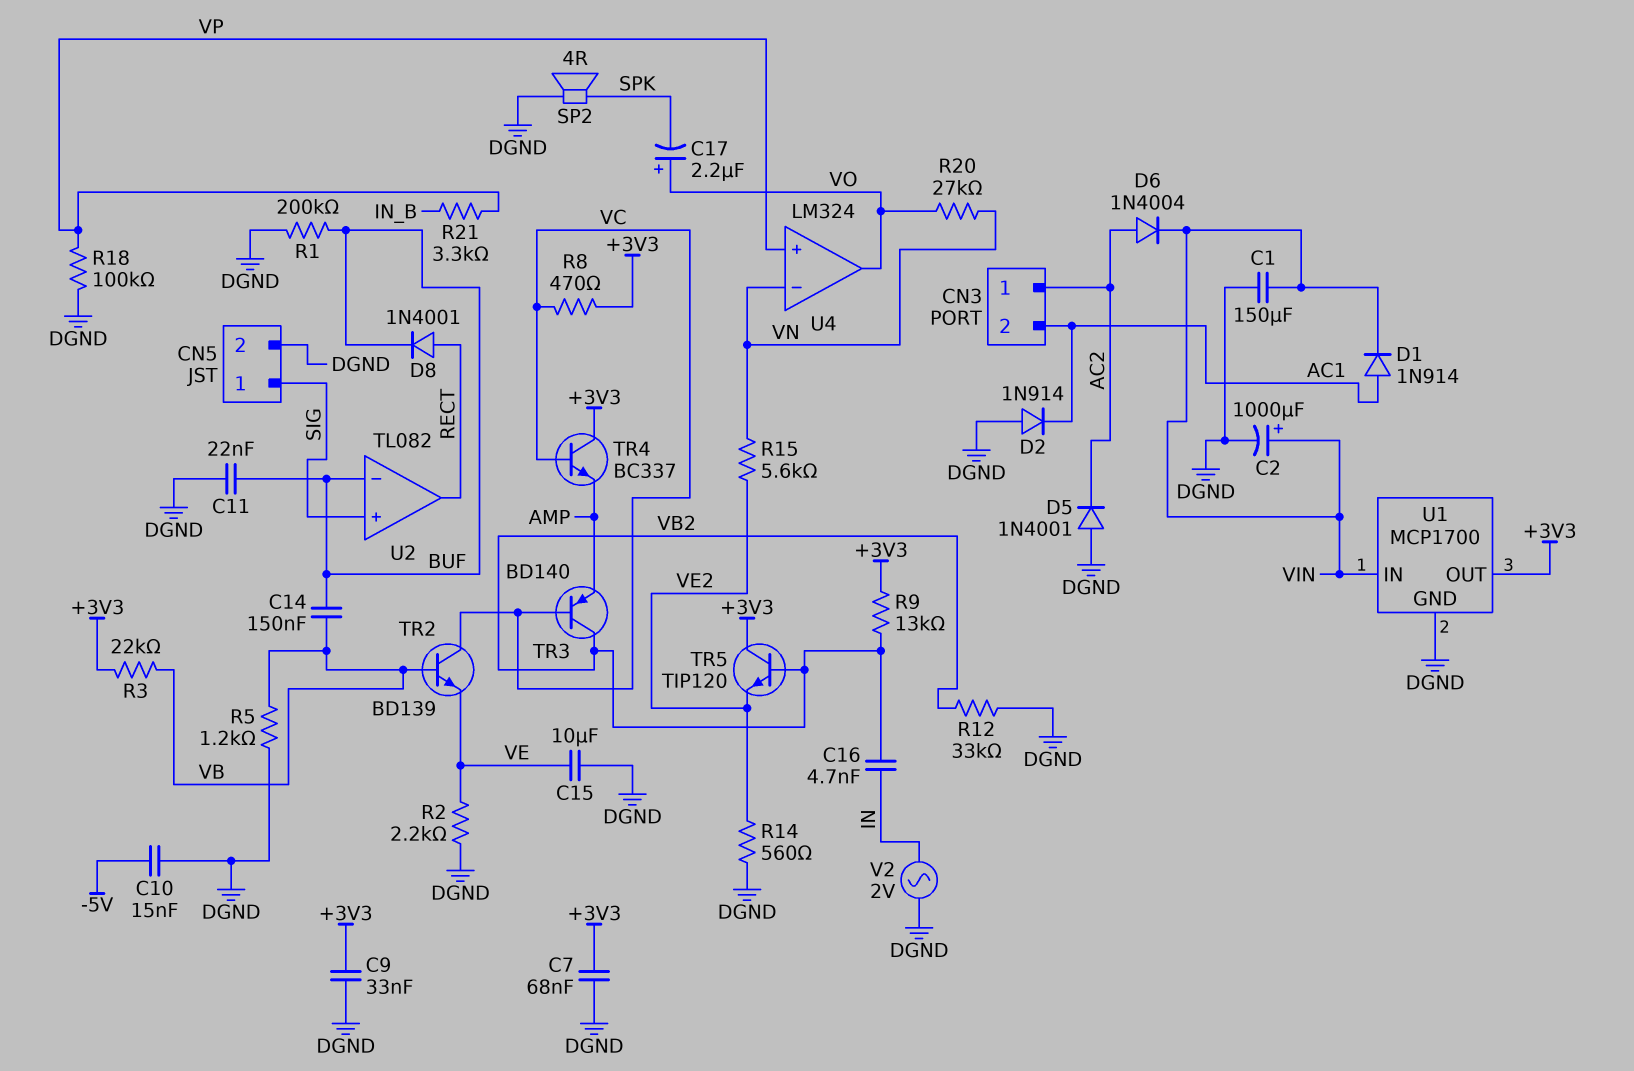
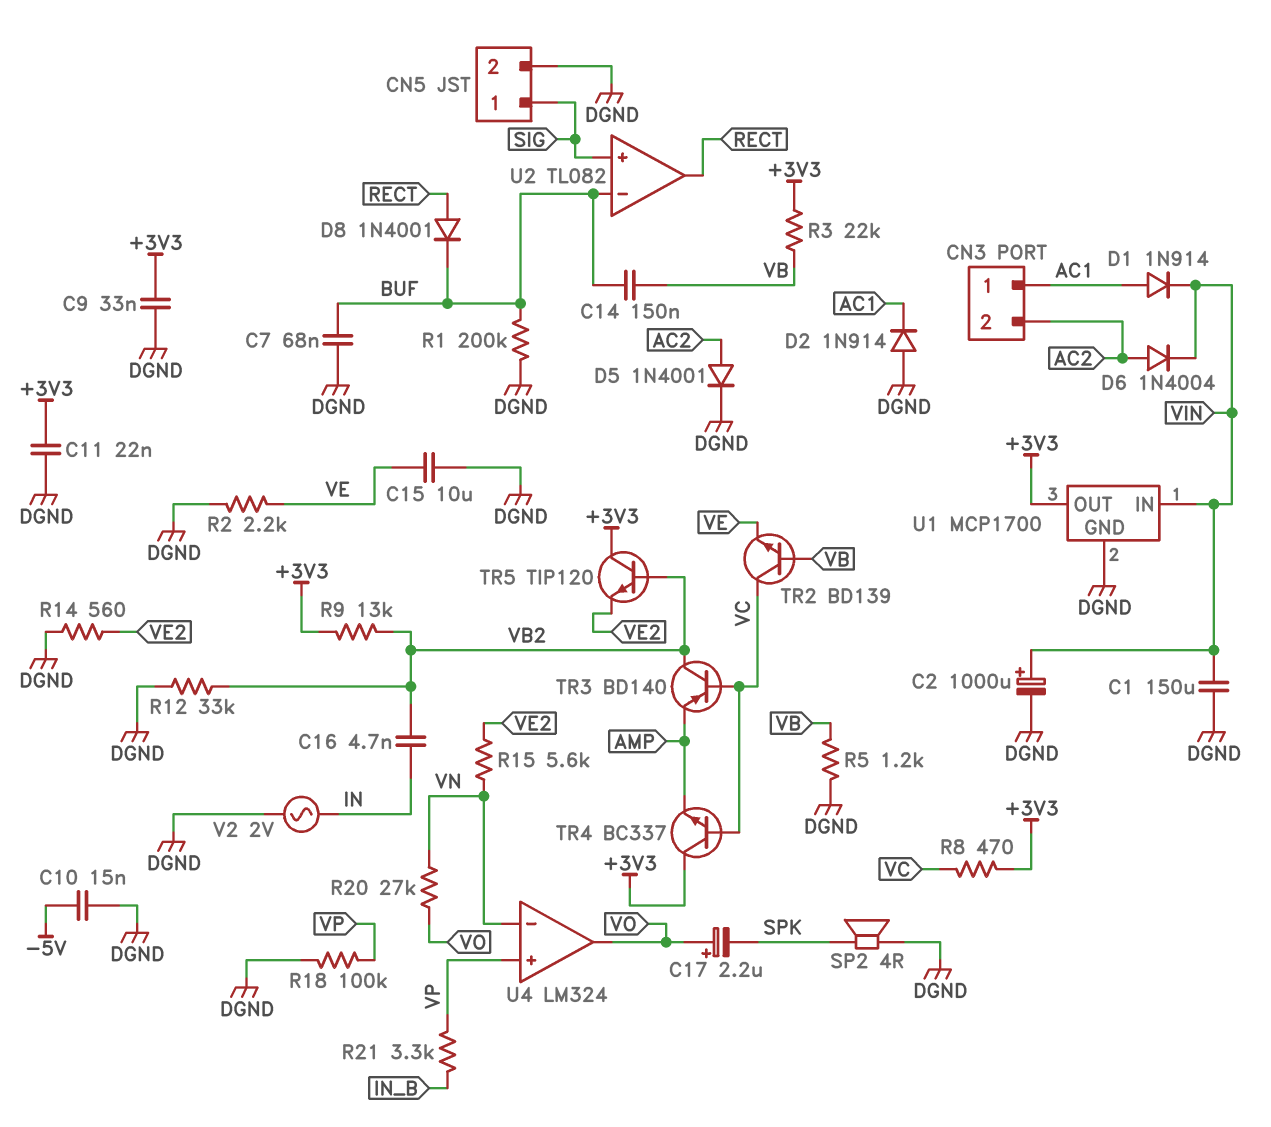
C7: 68nF (+3V3, DGND) -> 68nF (BUF, DGND)
C11: 22nF (BUF, DGND) -> 22nF (+3V3, DGND)
CN3 pin 1: AC2 -> AC1
CN3 pin 2: AC1 -> AC2
D5: diode 1N4001 (A DGND, K AC2) -> diode 1N4001 (A AC2, K DGND)

